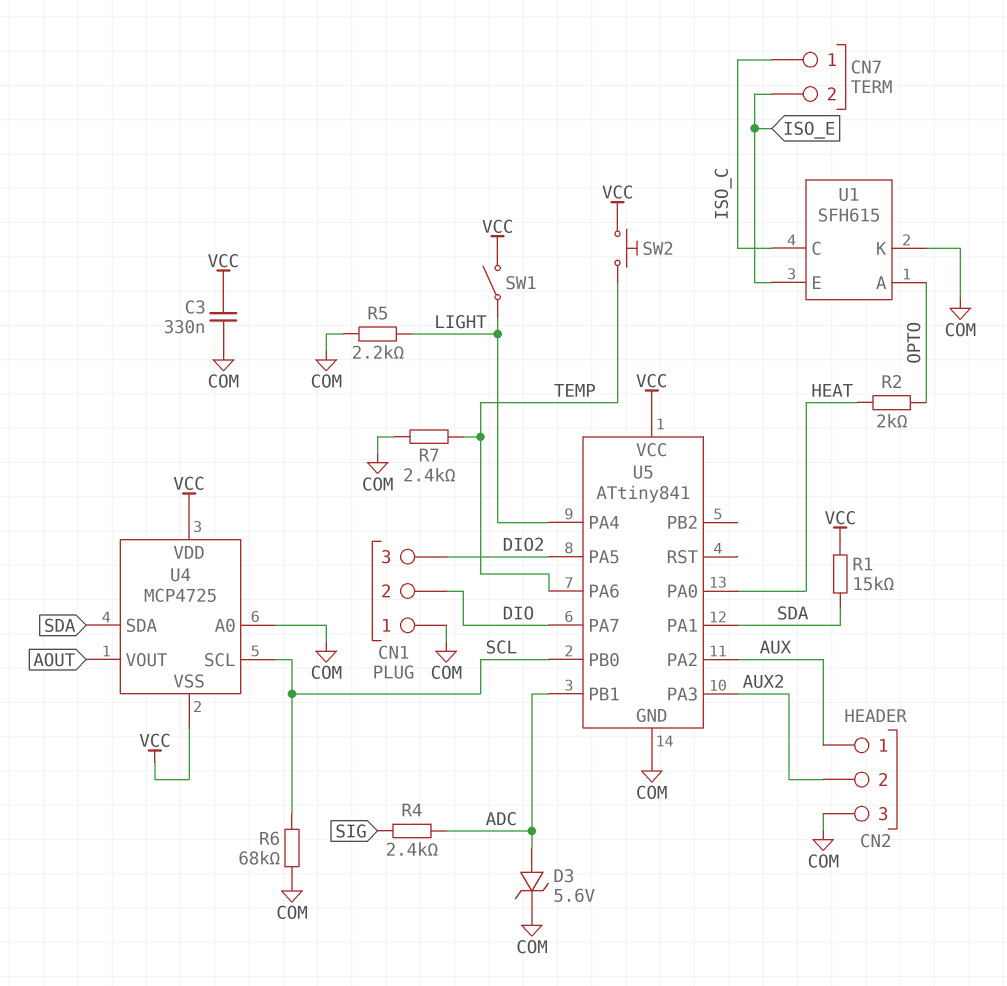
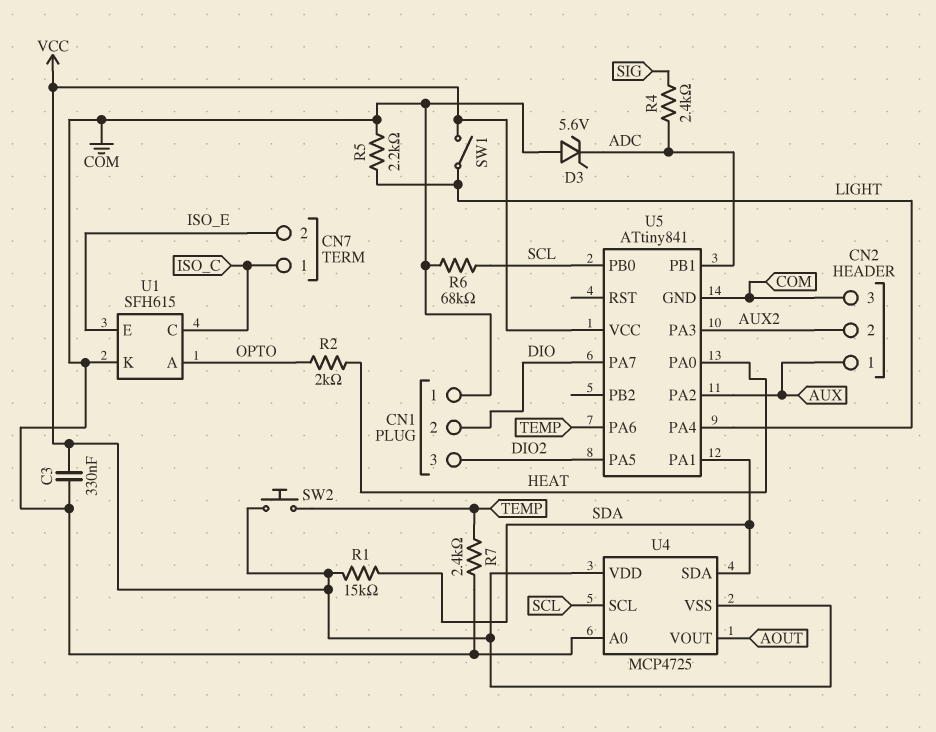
D3: zener 5.6V (A ADC, K COM) -> zener 5.6V (A COM, K ADC)

